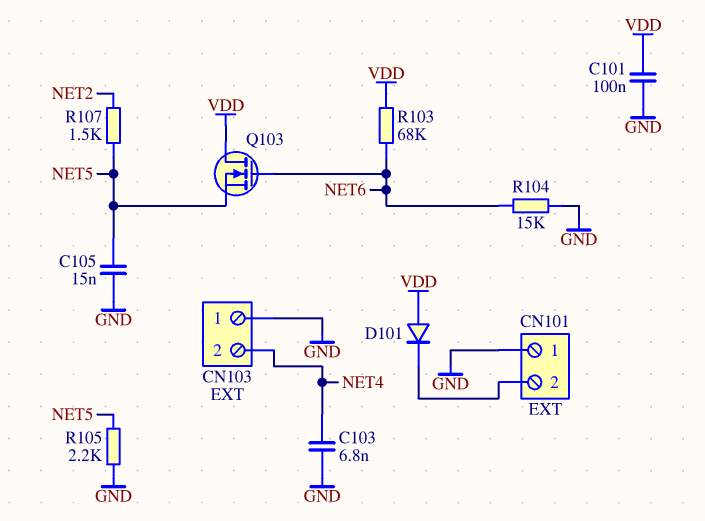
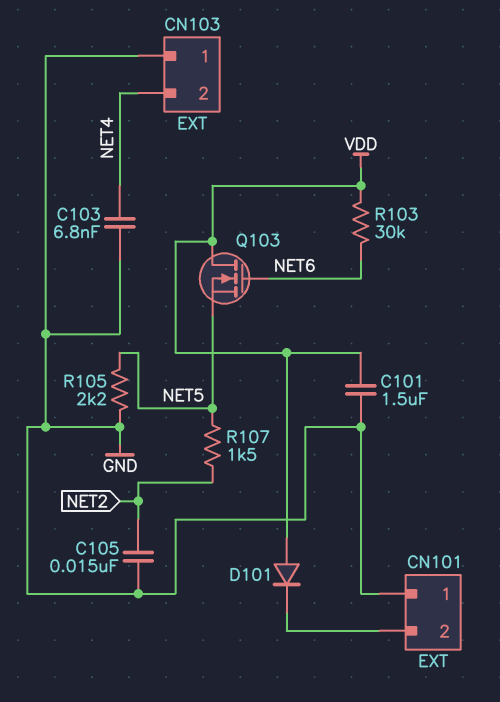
C101: 100nF (GND, VDD) -> 1.5uF (GND, VDD)
C105: 15nF (GND, NET5) -> 15nF (GND, NET2)
R103: 68k (NET6, VDD) -> 30k (NET6, VDD)
R104: 15k (GND, NET6) -> none

